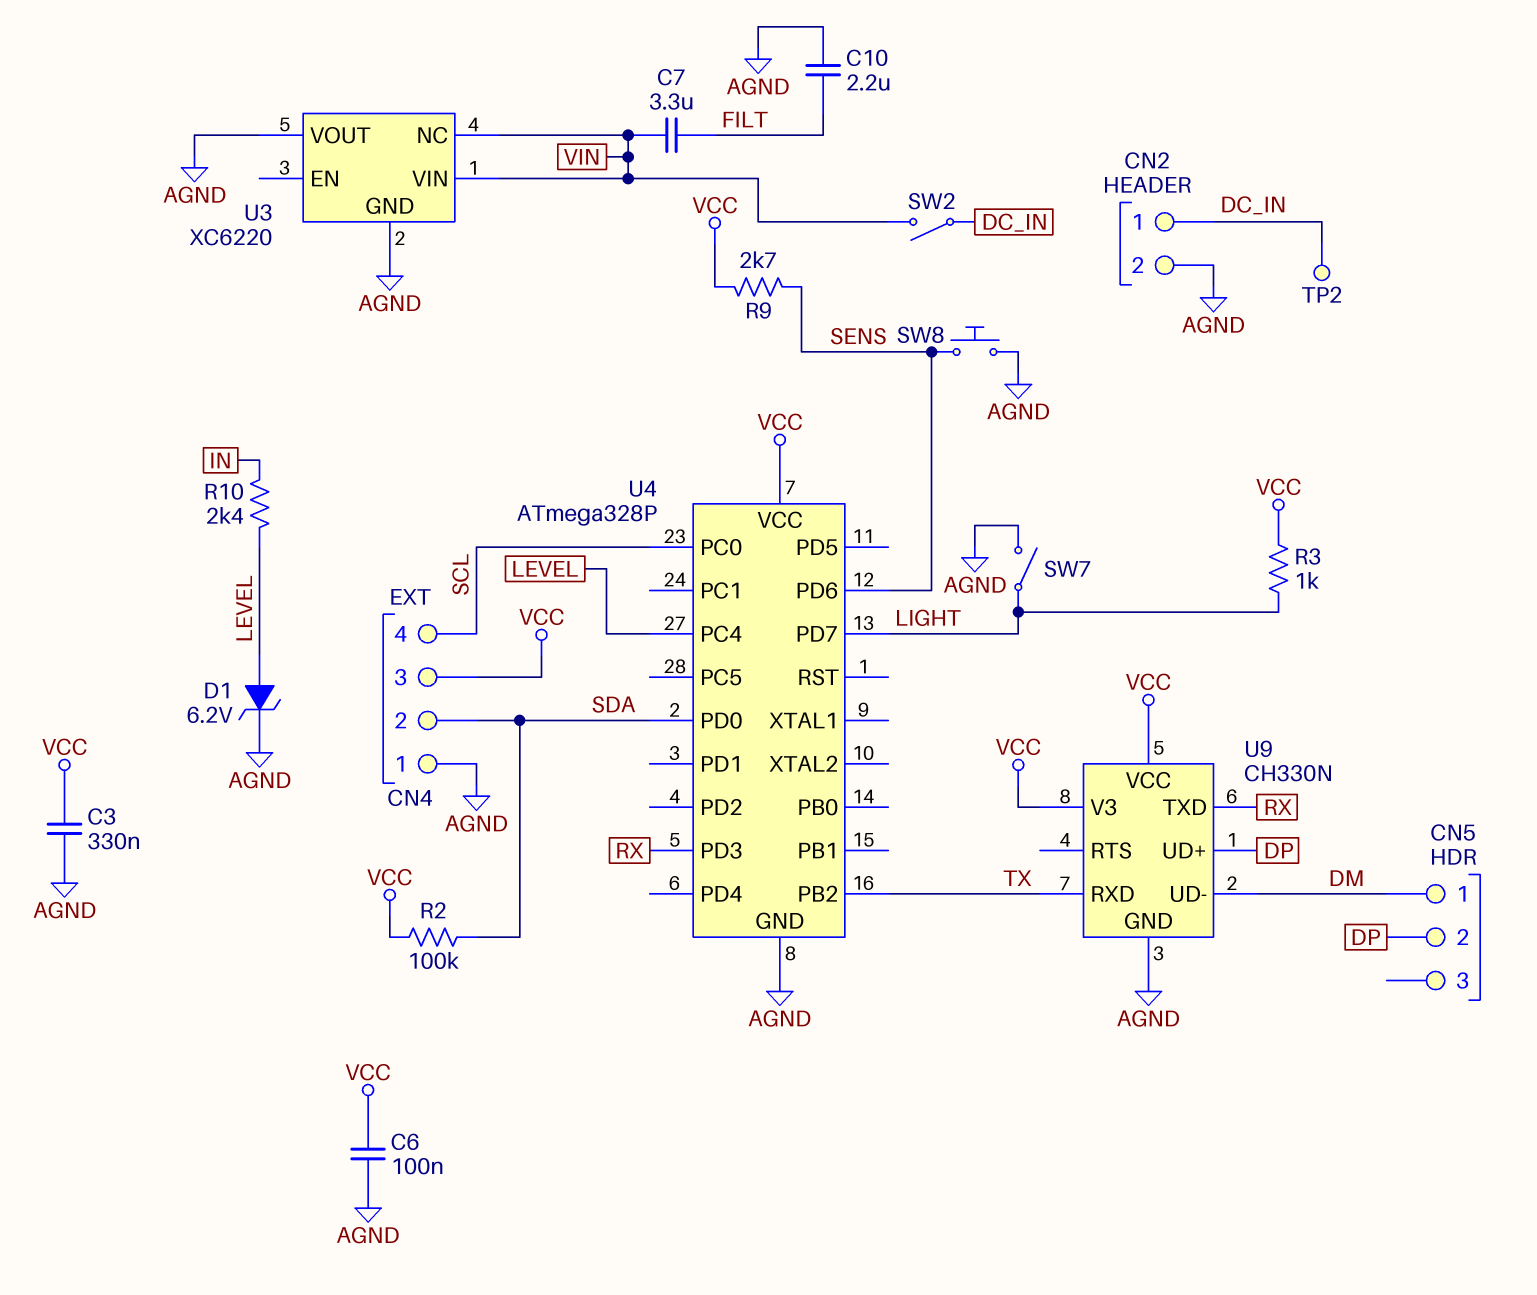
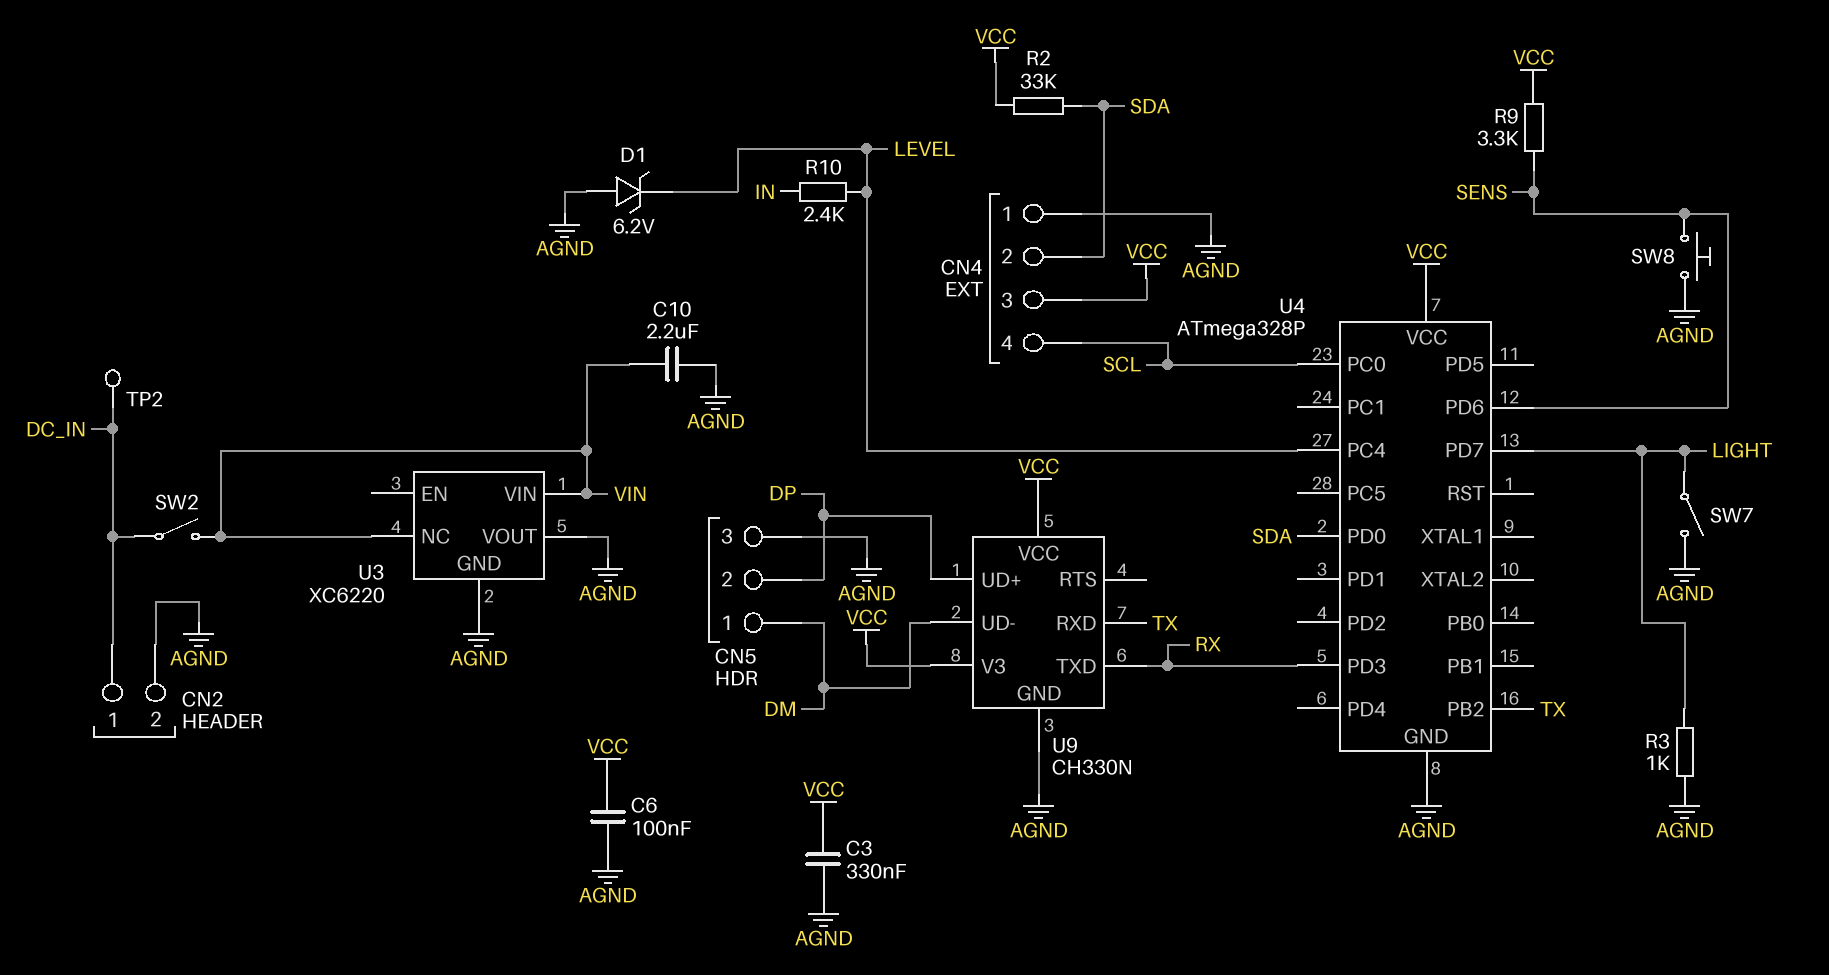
C7: 3.3uF (FILT, VIN) -> none
C10: 2.2uF (AGND, FILT) -> 2.2uF (AGND, VIN)
CN5 pin 3: none -> AGND
D1: zener 6.2V (A LEVEL, K AGND) -> zener 6.2V (A AGND, K LEVEL)
R2: 100k (SDA, VCC) -> 33k (SDA, VCC)
R3: 1k (LIGHT, VCC) -> 1k (AGND, LIGHT)
R9: 2.7k (SENS, VCC) -> 3.3k (SENS, VCC)

